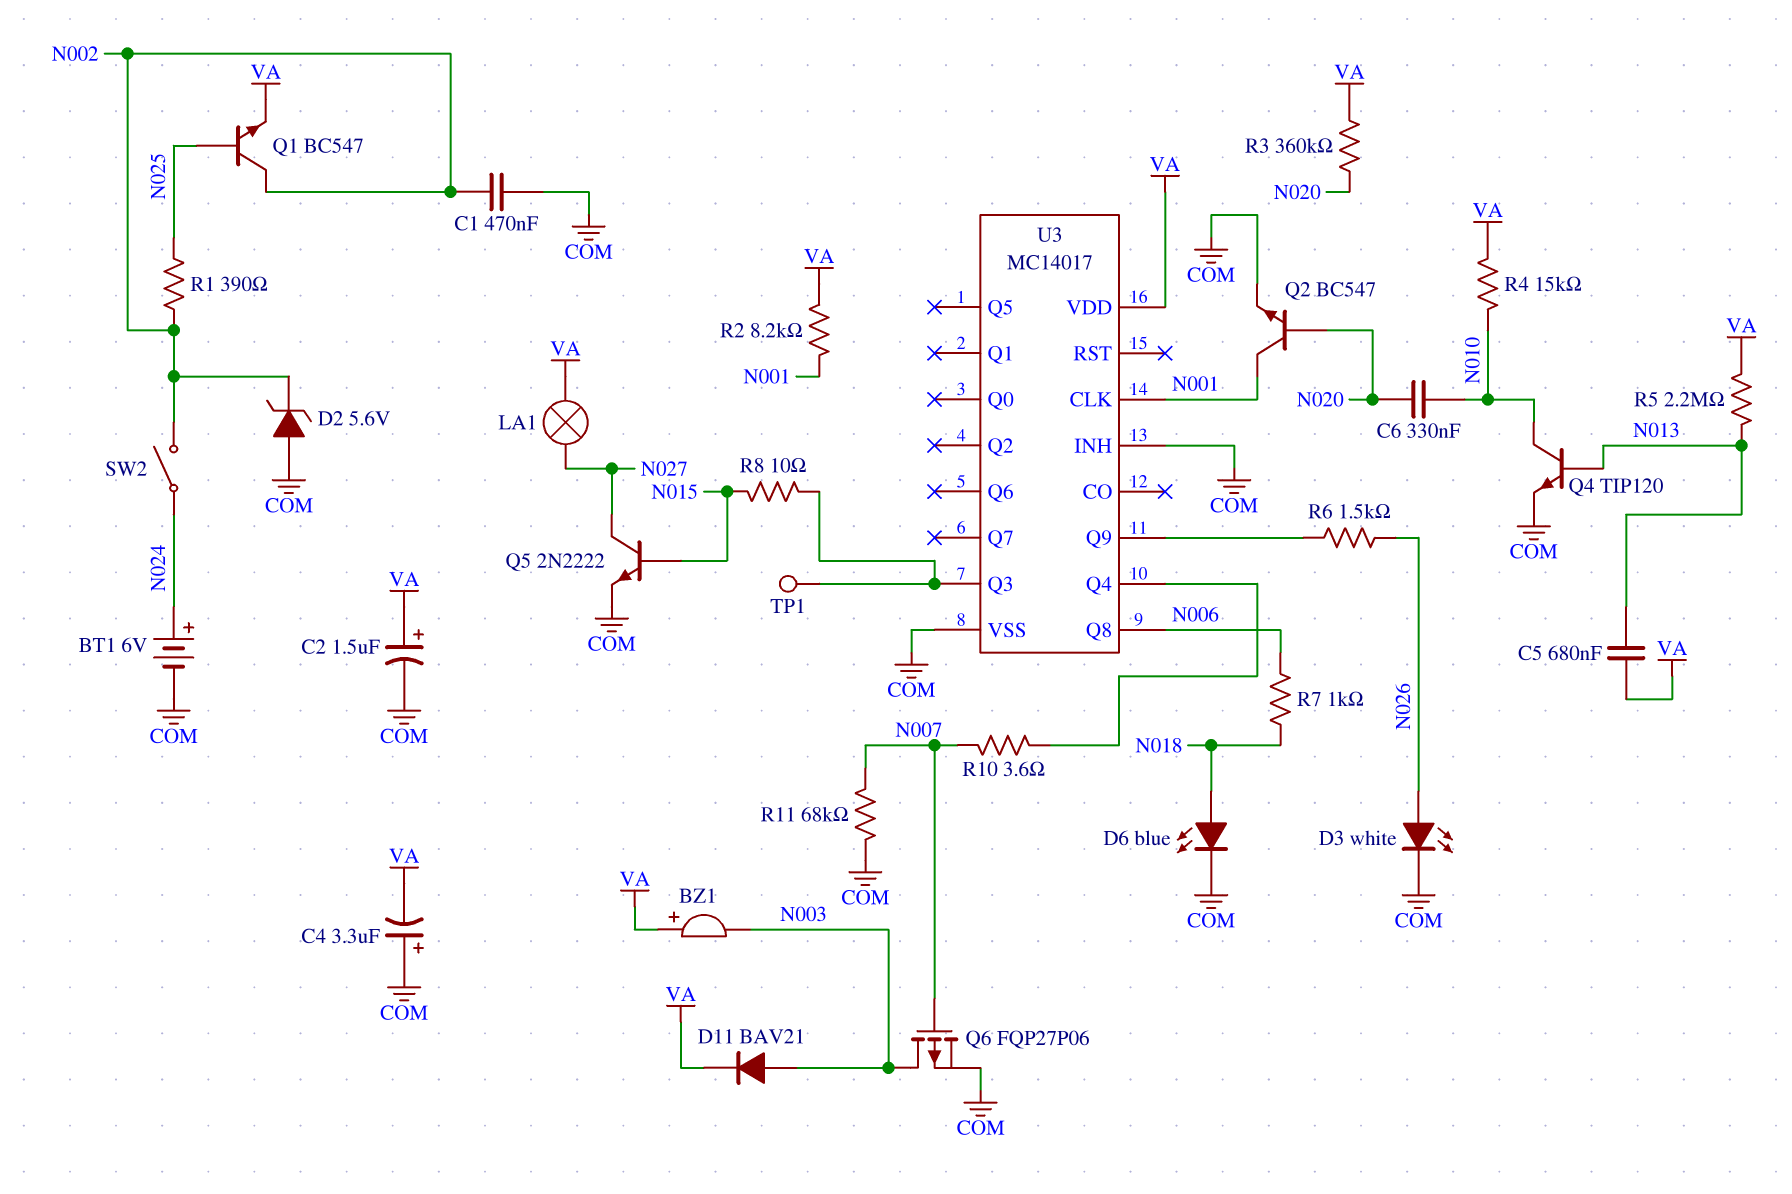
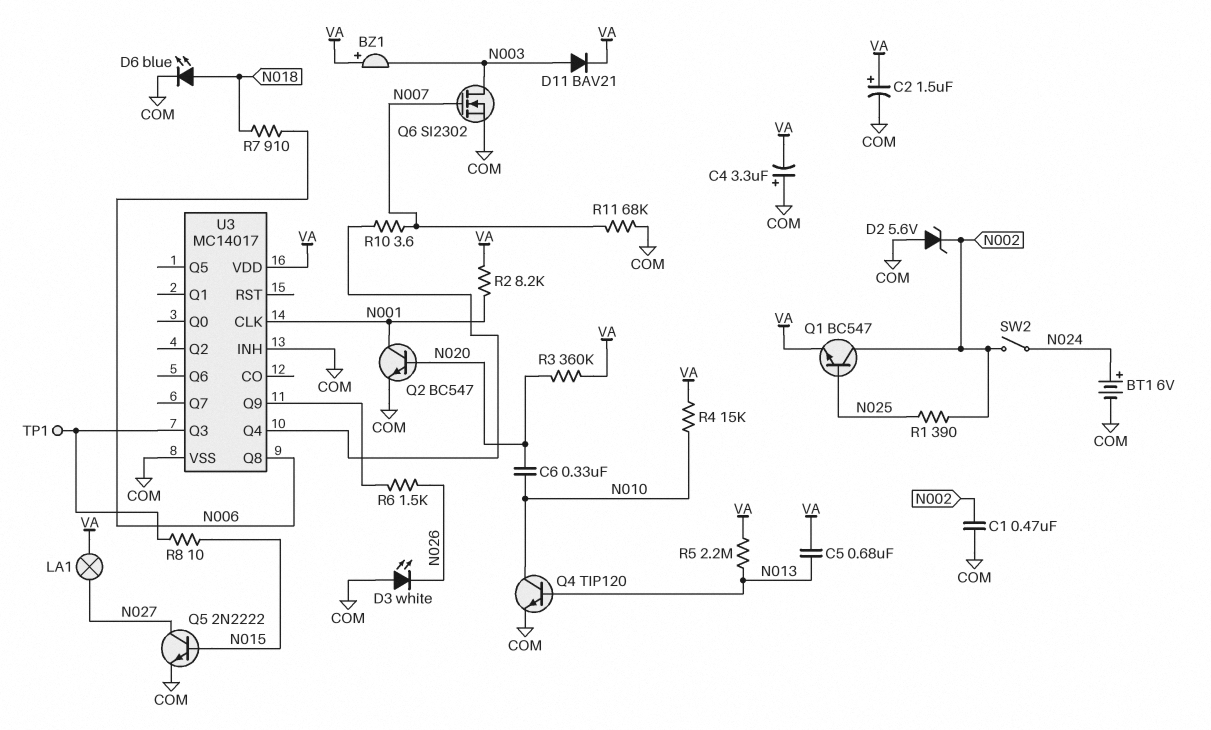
D3: LED white (A N026, K COM) -> LED white (A COM, K N026)
Q6: PMOS FQP27P06 (G N007, D N003, S COM) -> NMOS SI2302 (G N007, D N003, S COM)
R7: 1k (N006, N018) -> 910 (N006, N018)

